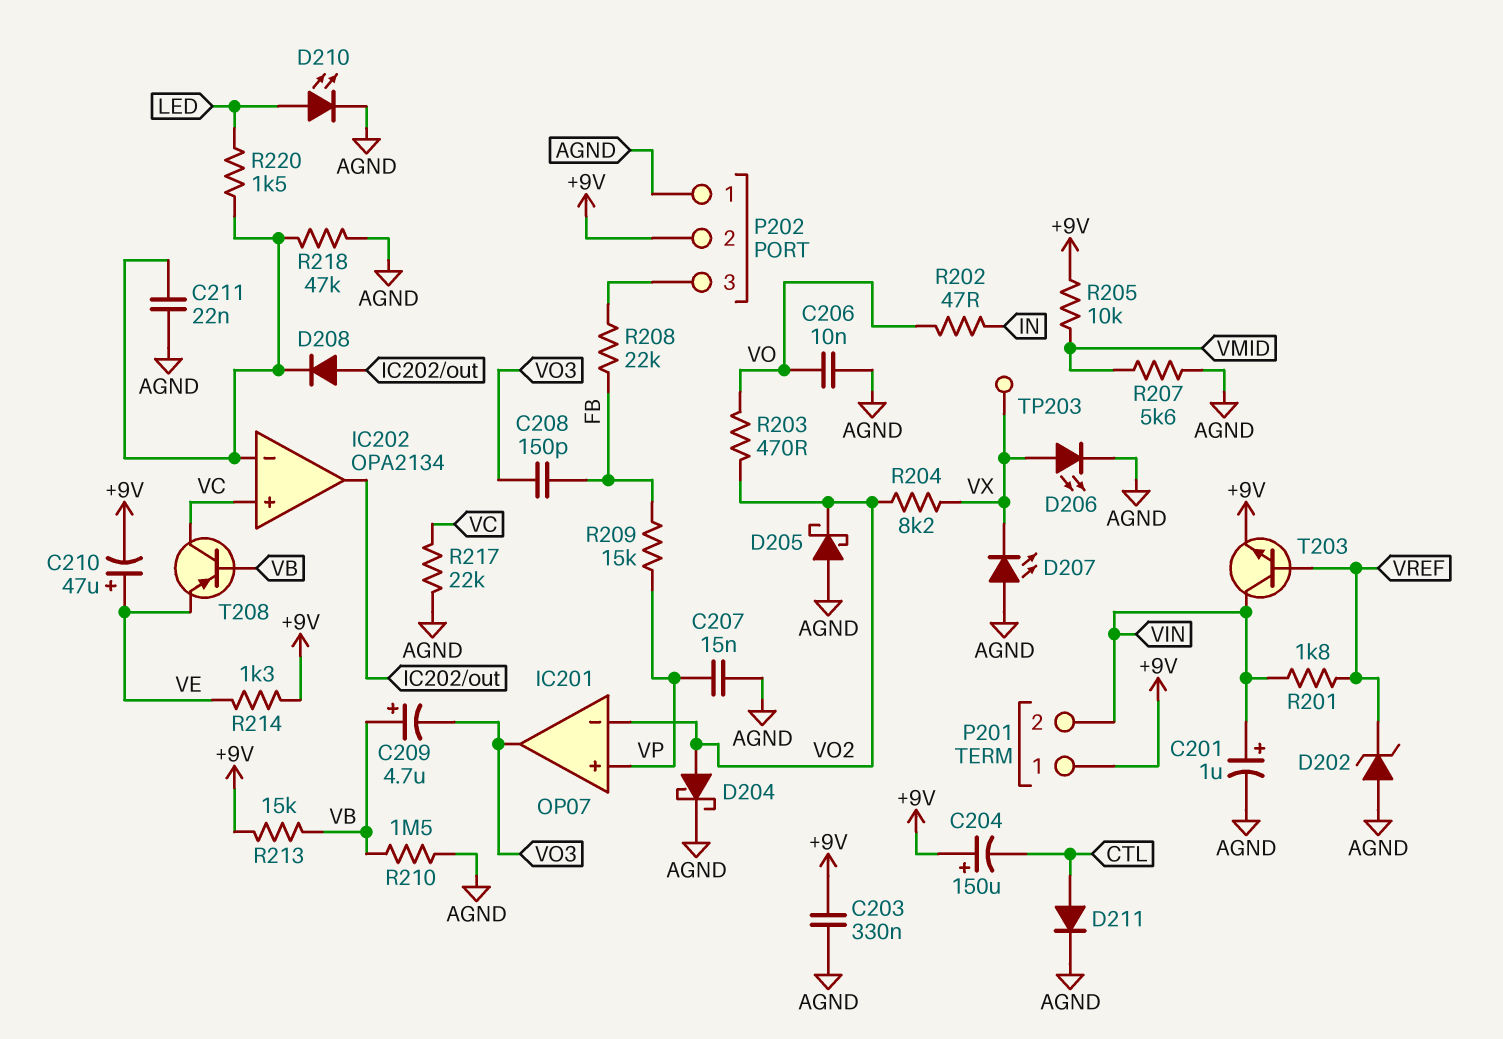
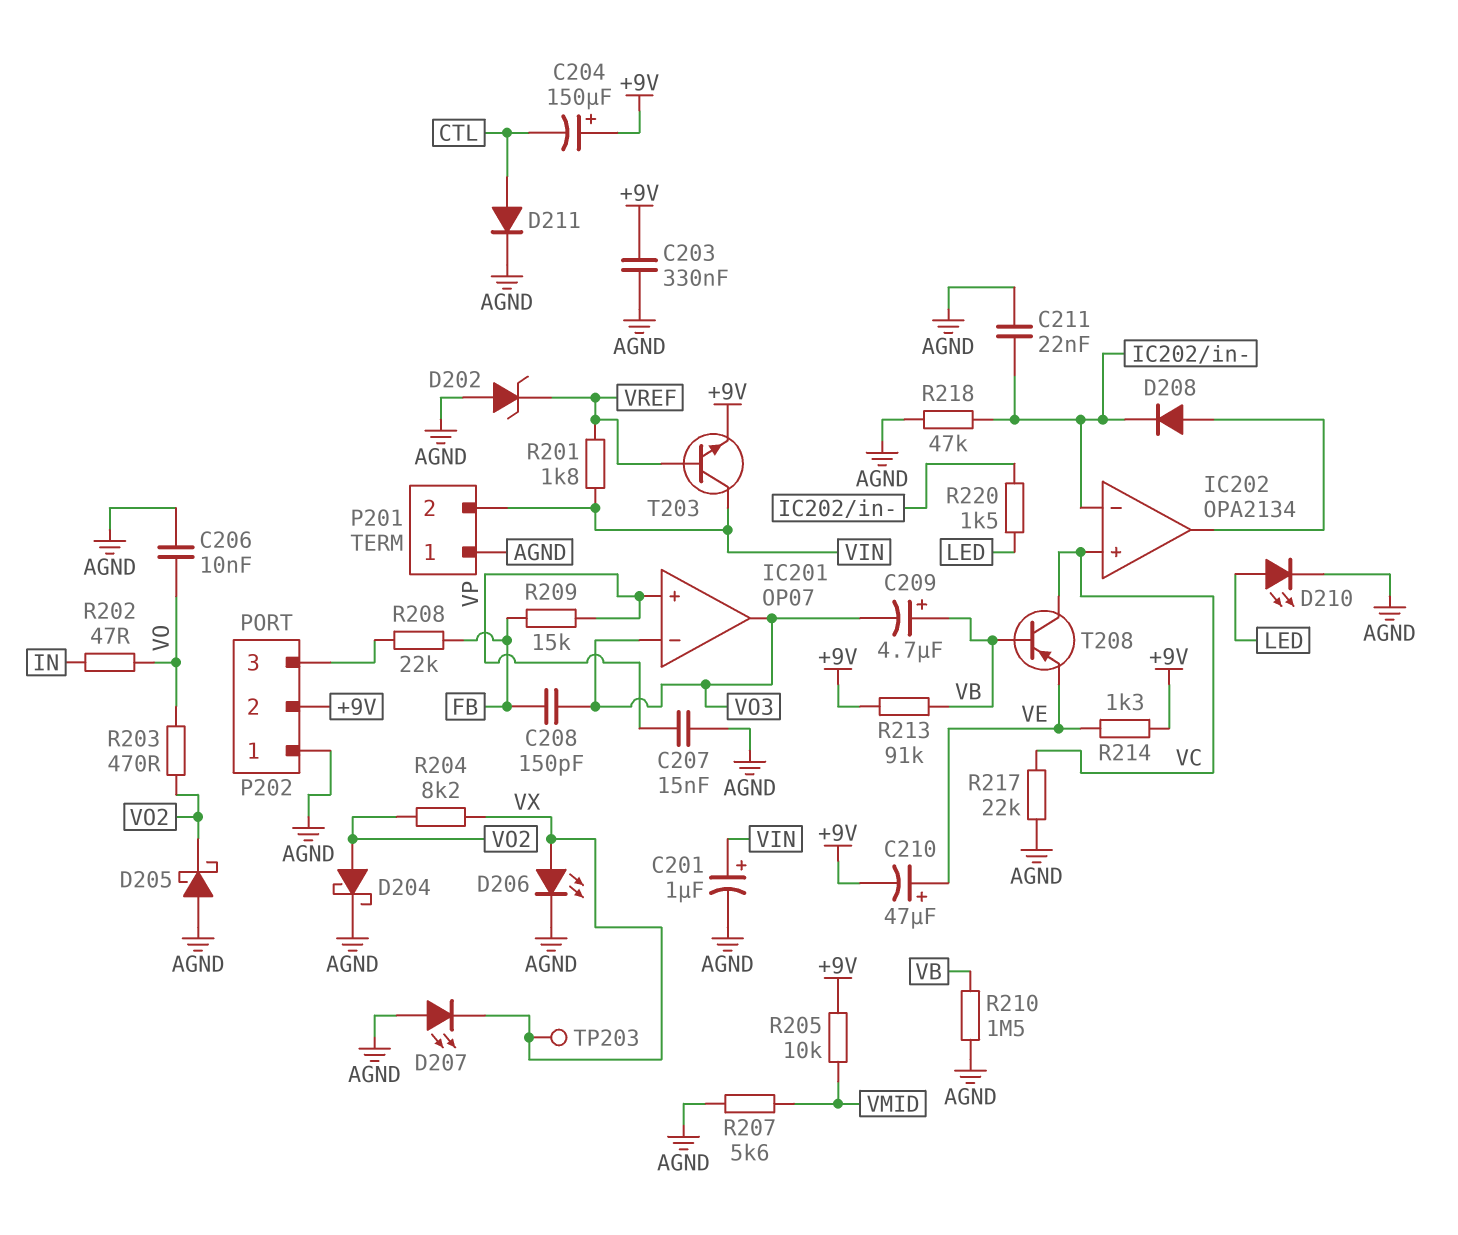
IC201 pin in-: VO2 -> VO3
P201 pin 1: +9V -> AGND
R213: 15k (+9V, VB) -> 91k (+9V, VB)

